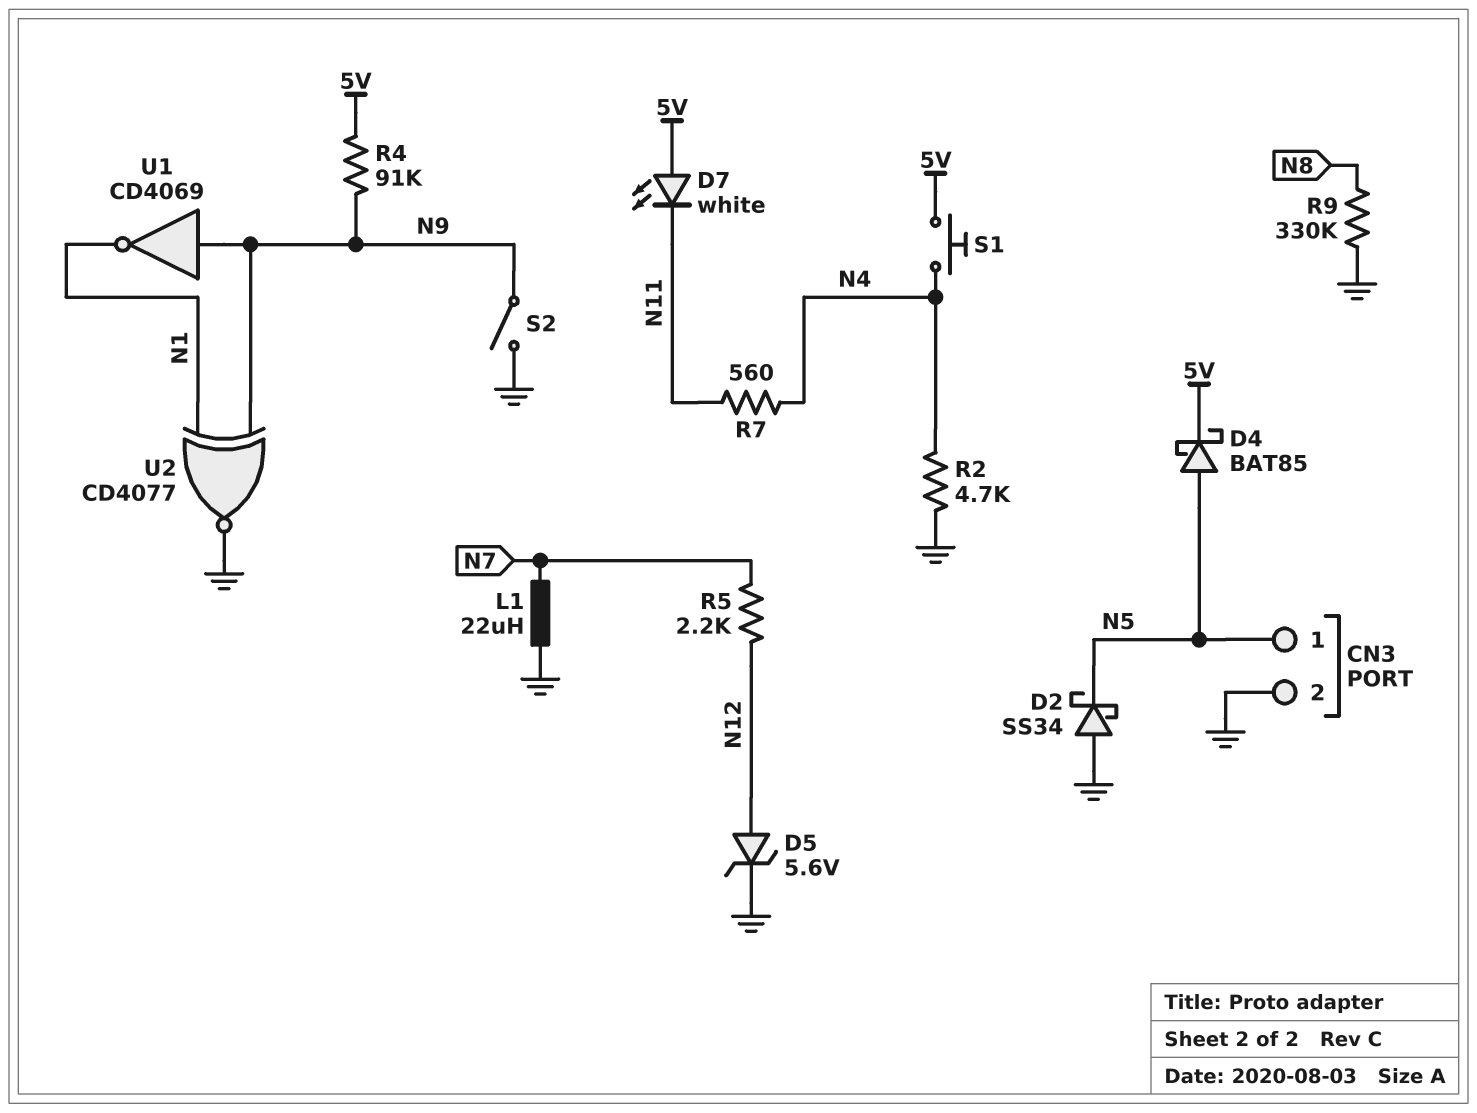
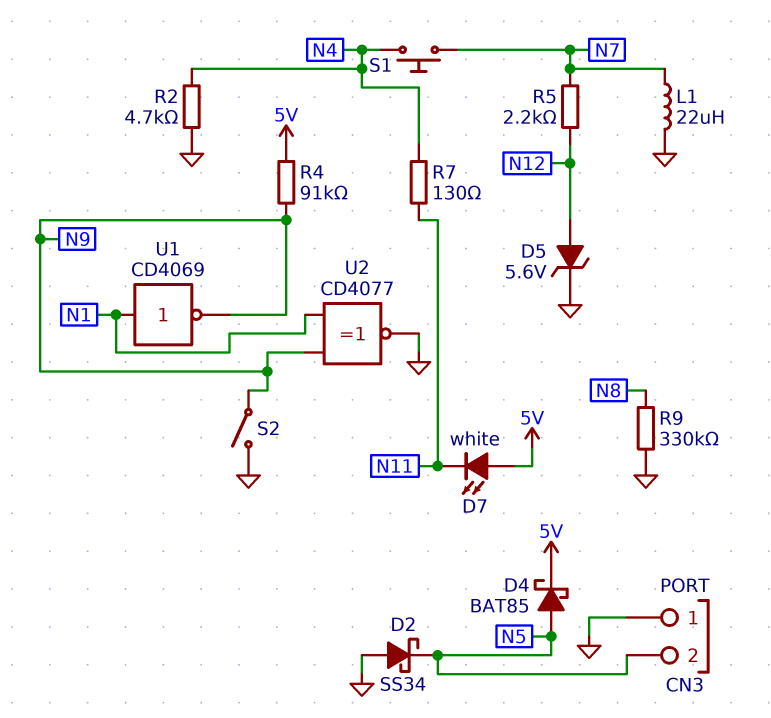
CN3 pin 1: N5 -> GND
CN3 pin 2: GND -> N5
R7: 560 (N4, N11) -> 130 (N4, N11)
S1: button (5V, N4) -> button (N4, N7)
U1: NOT CD4069 (in N9, out N1) -> NOT CD4069 (in N1, out N9)

